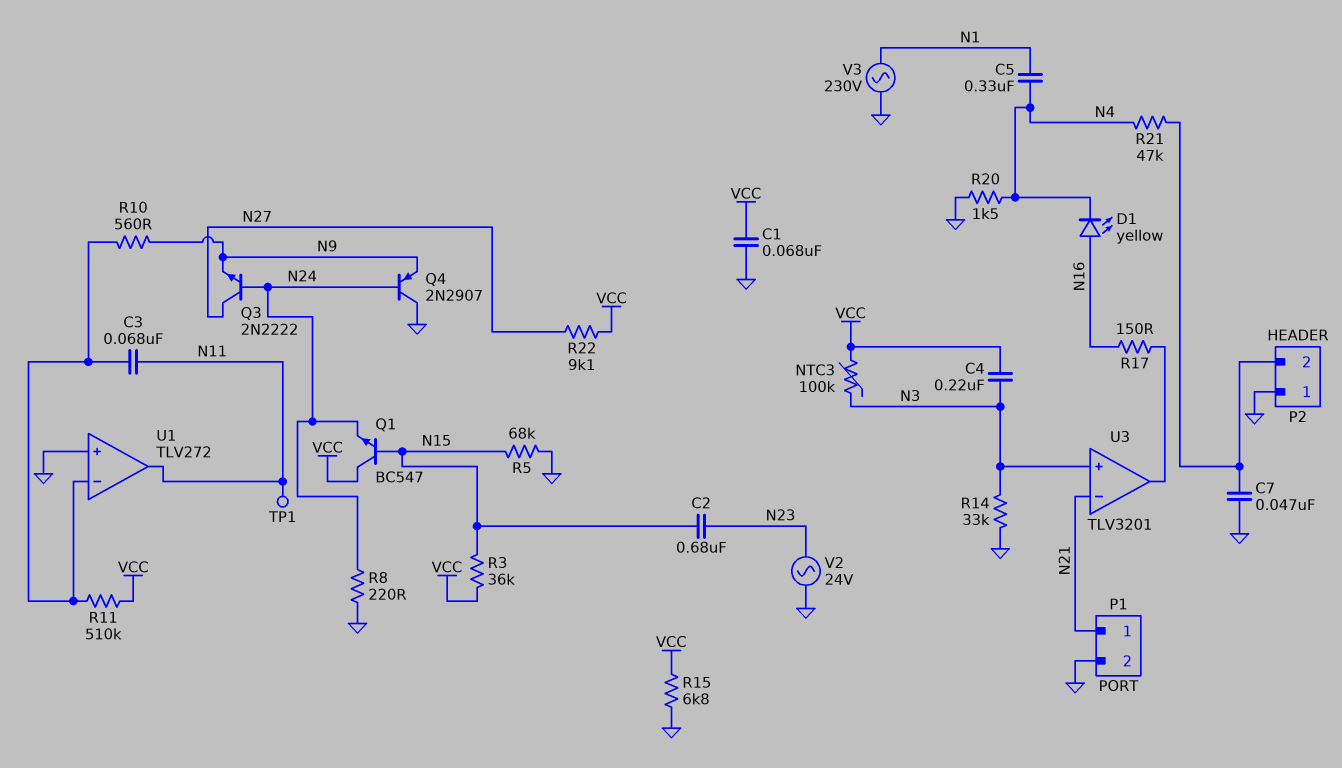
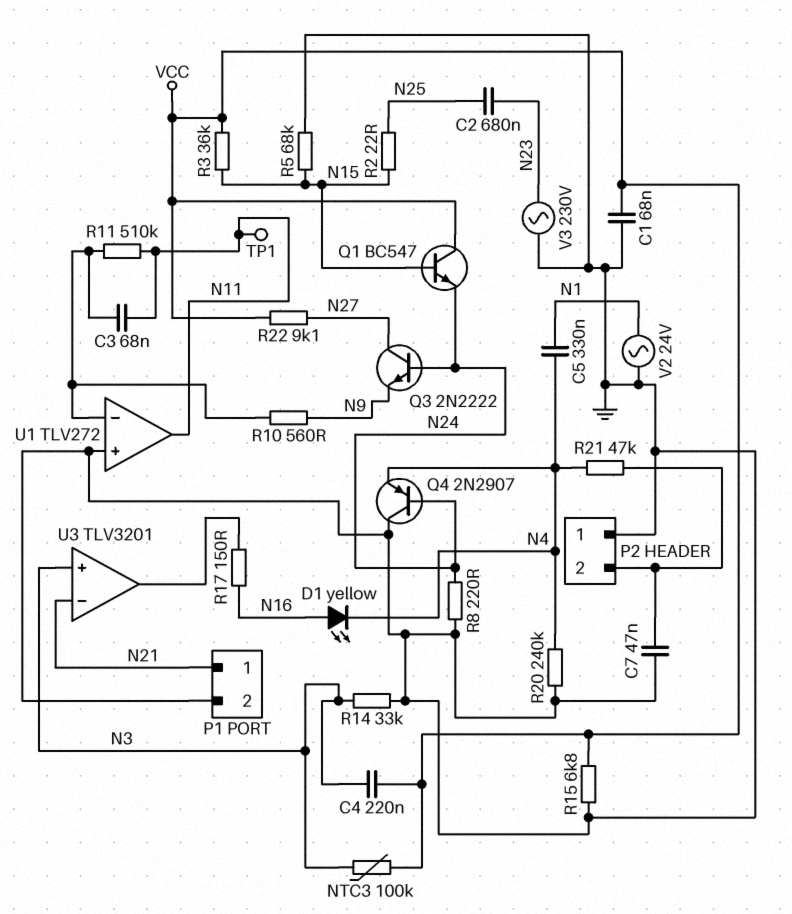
C2: 680nF (N15, N23) -> 680nF (N23, N25)
Q4: PNP 2N2907 (B N24, C GND, E N9) -> PNP 2N2907 (B N24, C GND, E N4)
R2: none -> 22 (N15, N25)
R11: 510k (U1/in-, VCC) -> 510k (N11, U1/in-)
R20: 1.5k (GND, N4) -> 240k (GND, N4)
V2: AC 24V (GND, N23) -> AC 24V (GND, N1)
V3: AC 230V (GND, N1) -> AC 230V (GND, N23)

